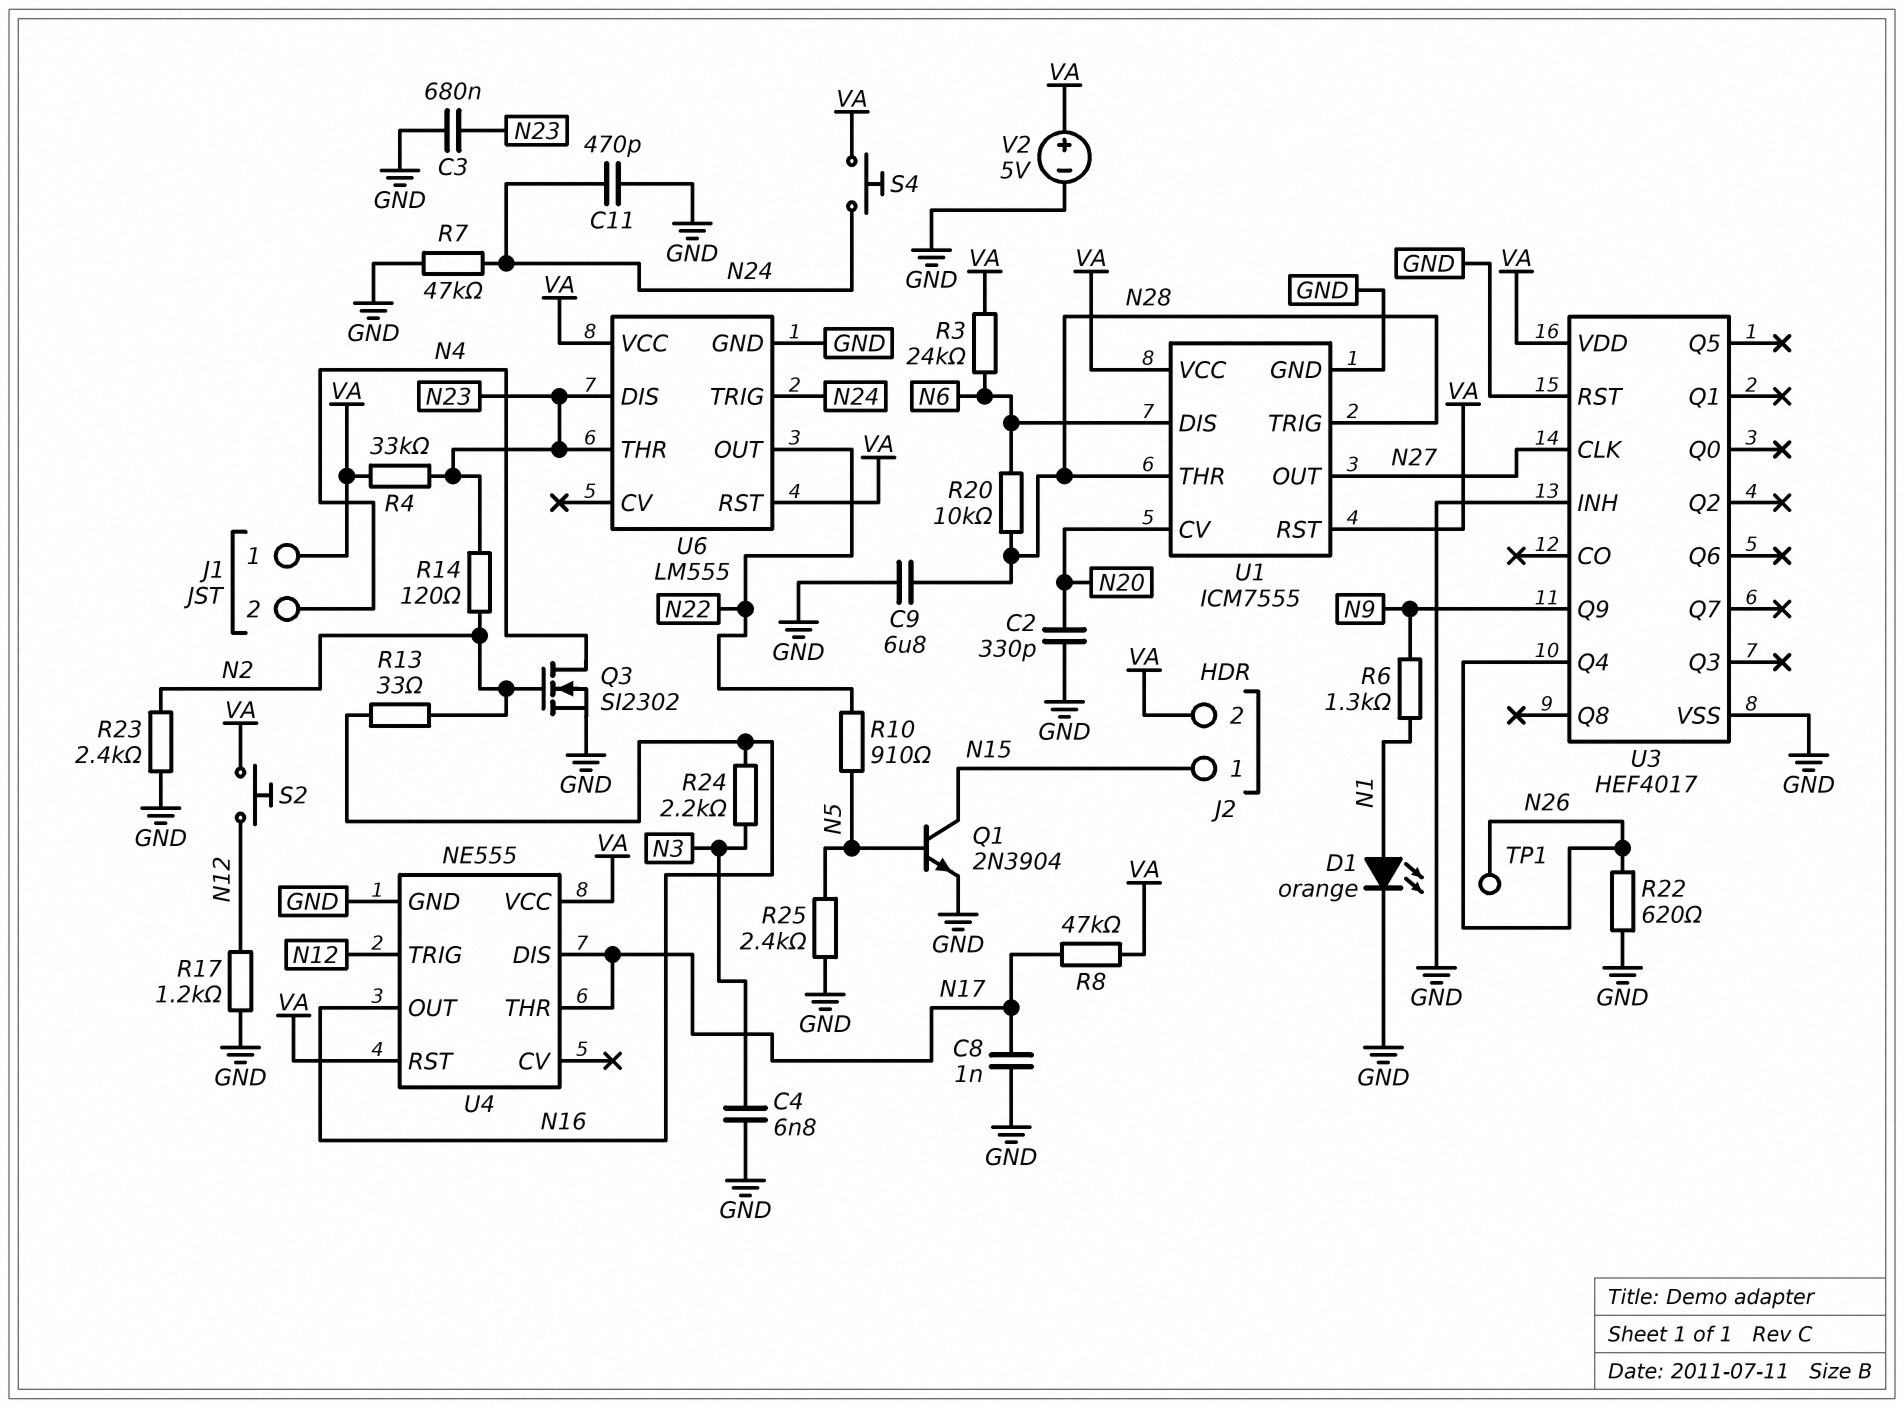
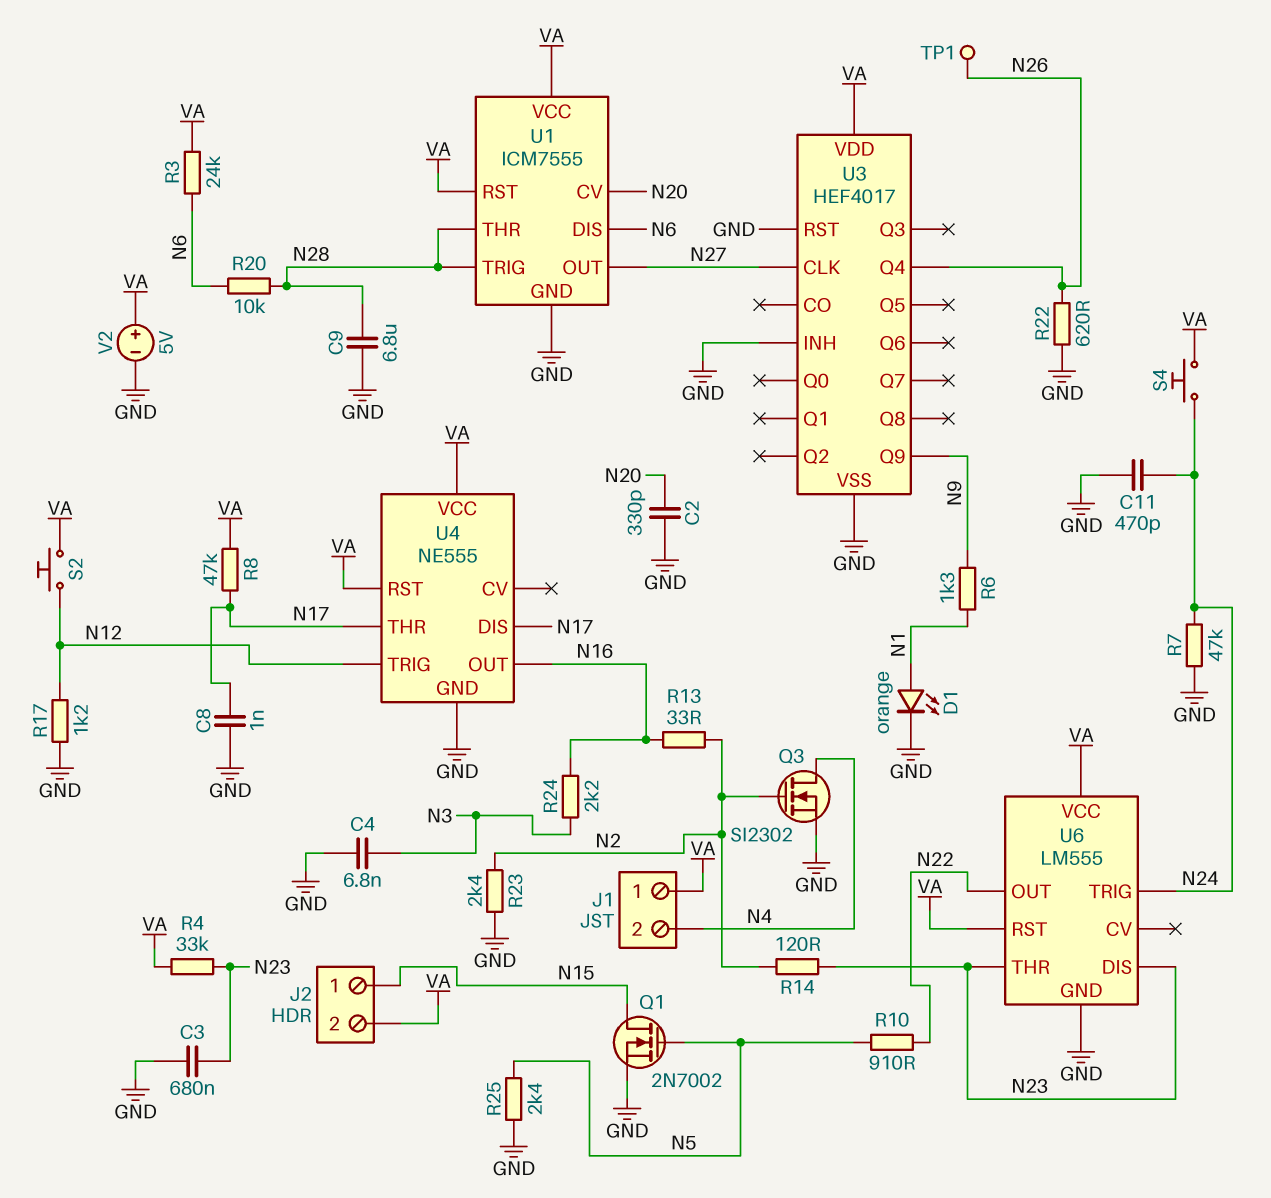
Q1: NPN 2N3904 (B N5, C N15, E GND) -> NMOS 2N7002 (G N5, D N15, S GND)

